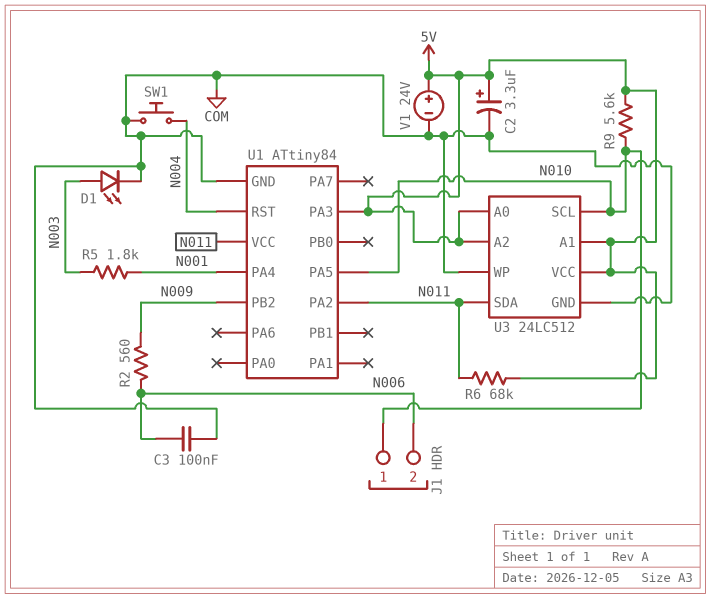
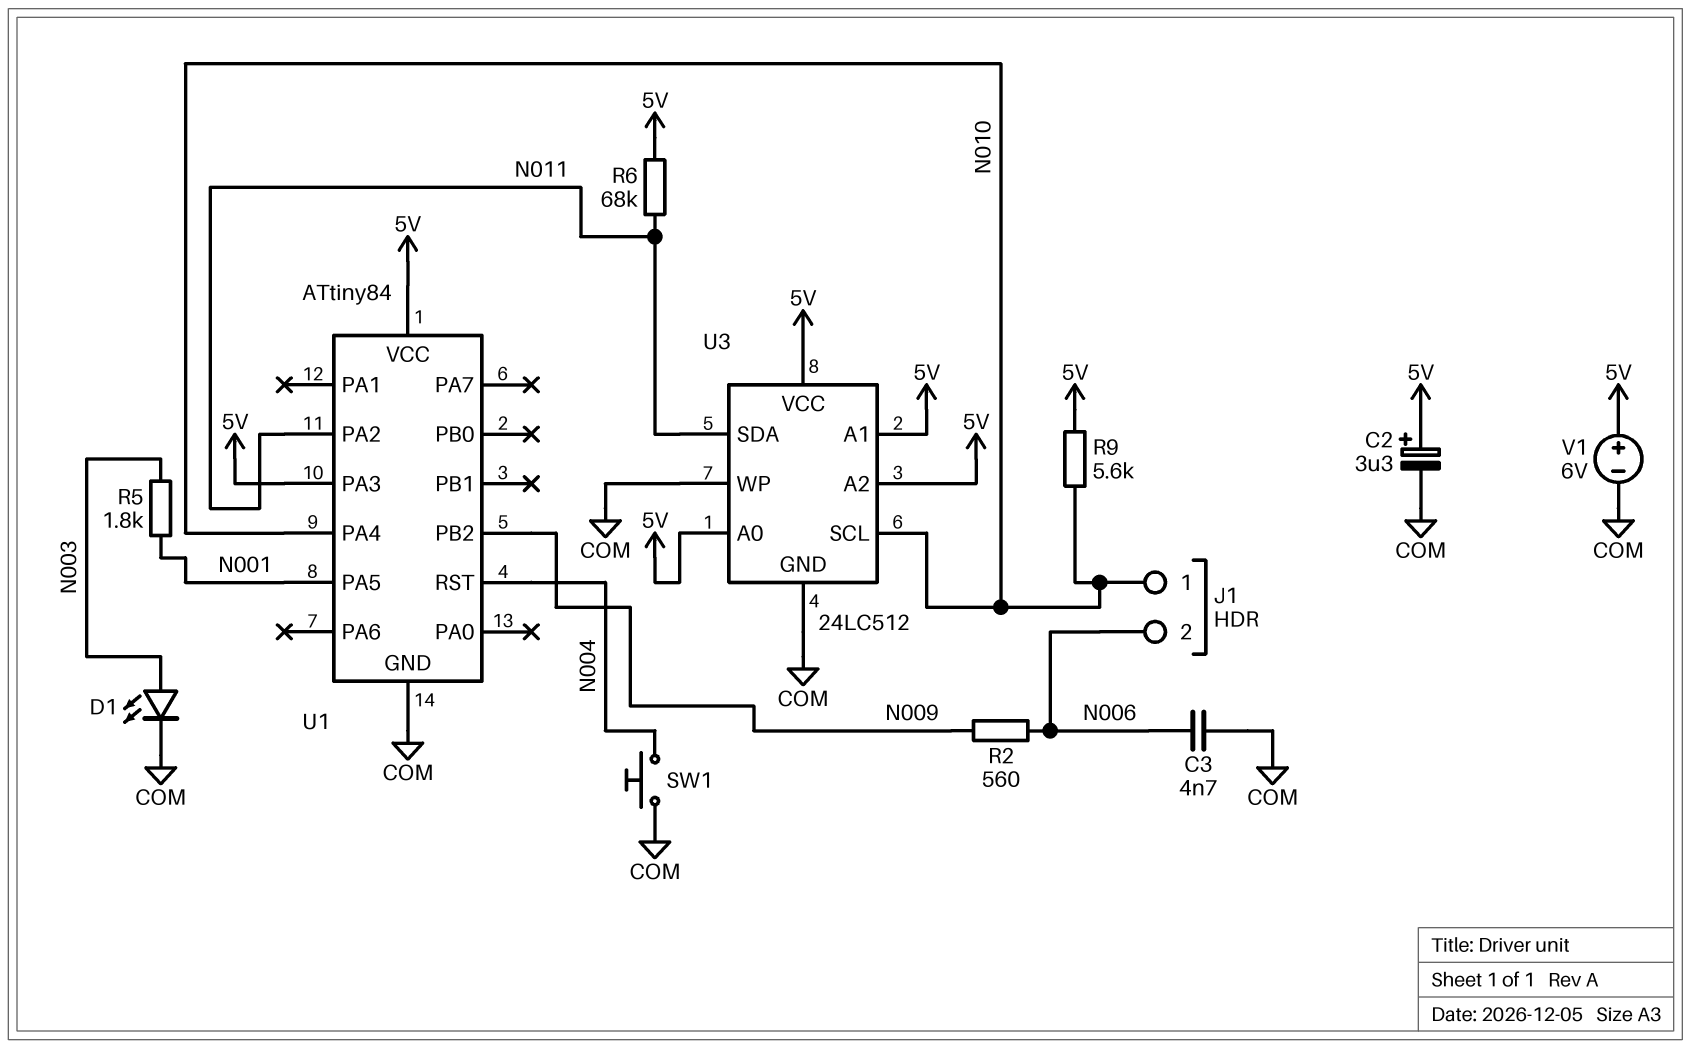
C3: 100nF (COM, N006) -> 4.7nF (COM, N006)
U1 pin PA4: N001 -> N010
U1 pin PA5: N010 -> N001
U1 pin VCC: N011 -> 5V
V1: 24V (plus 5V, minus COM) -> 6V (plus 5V, minus COM)

